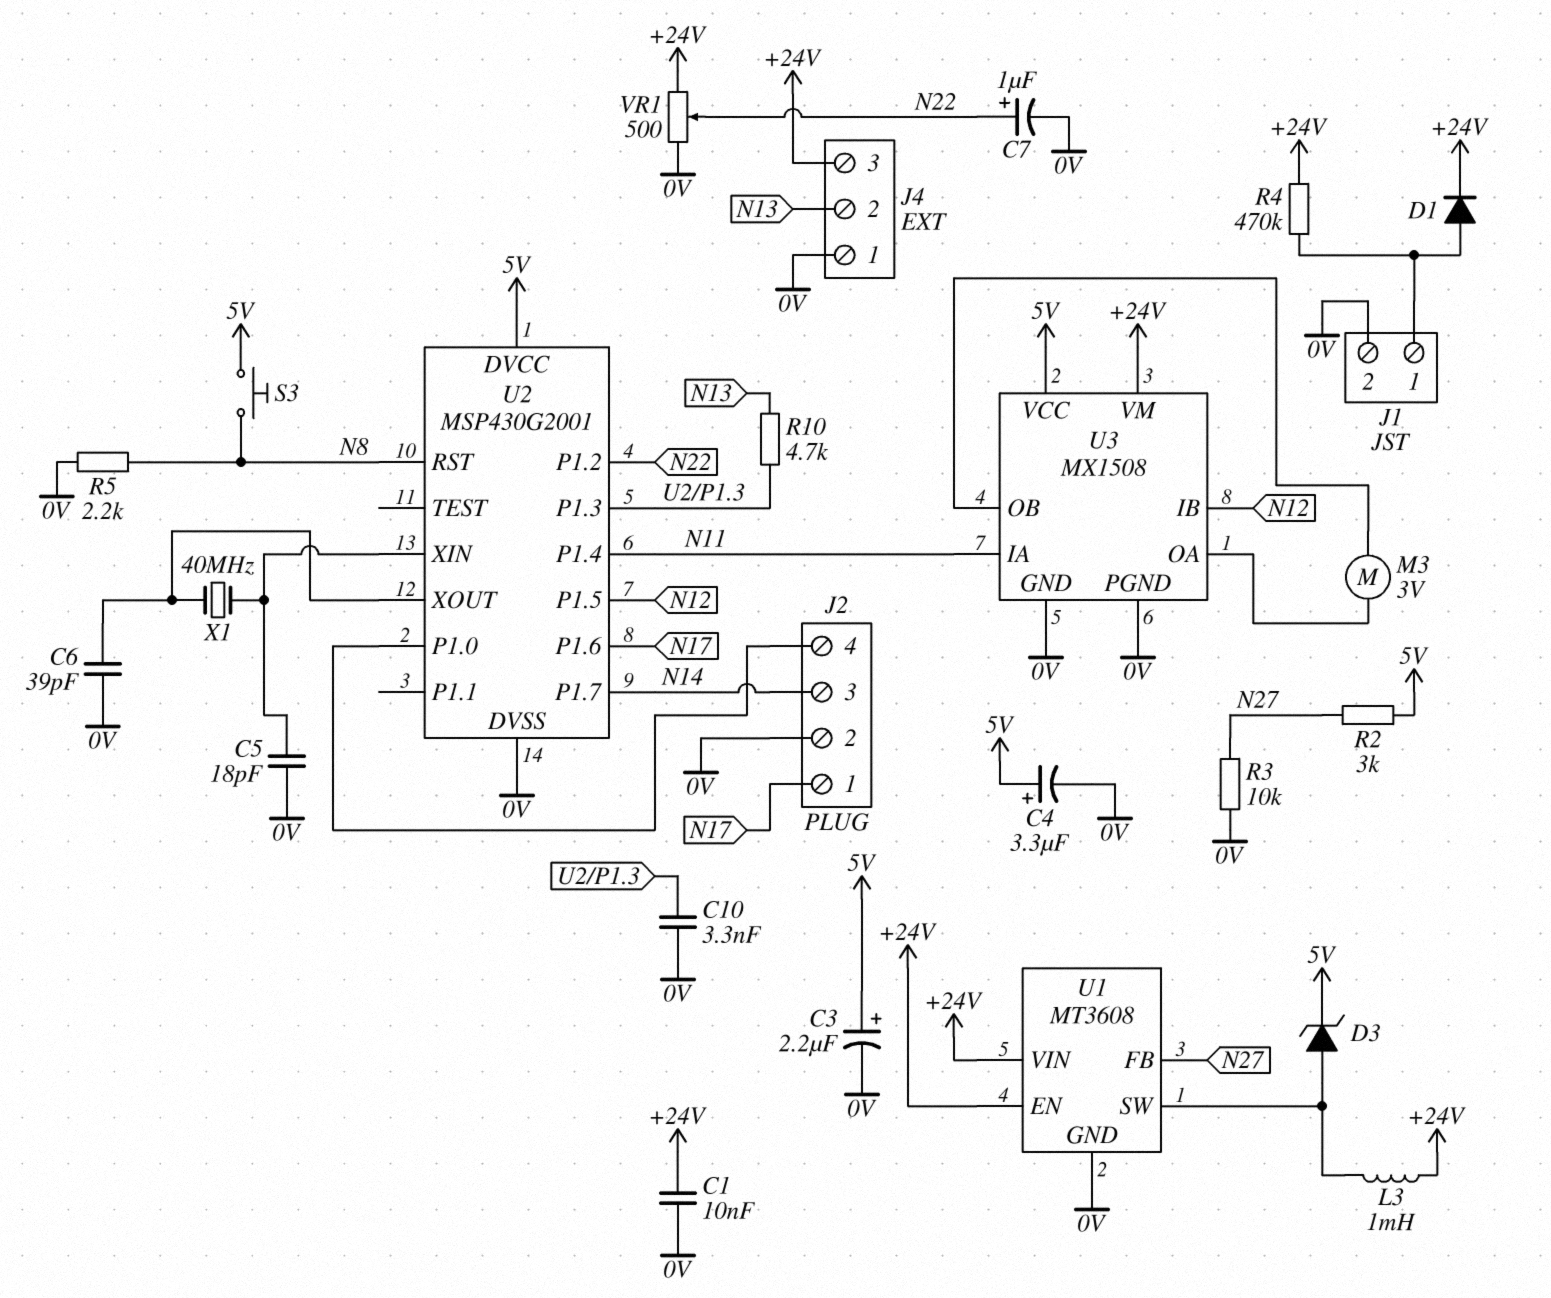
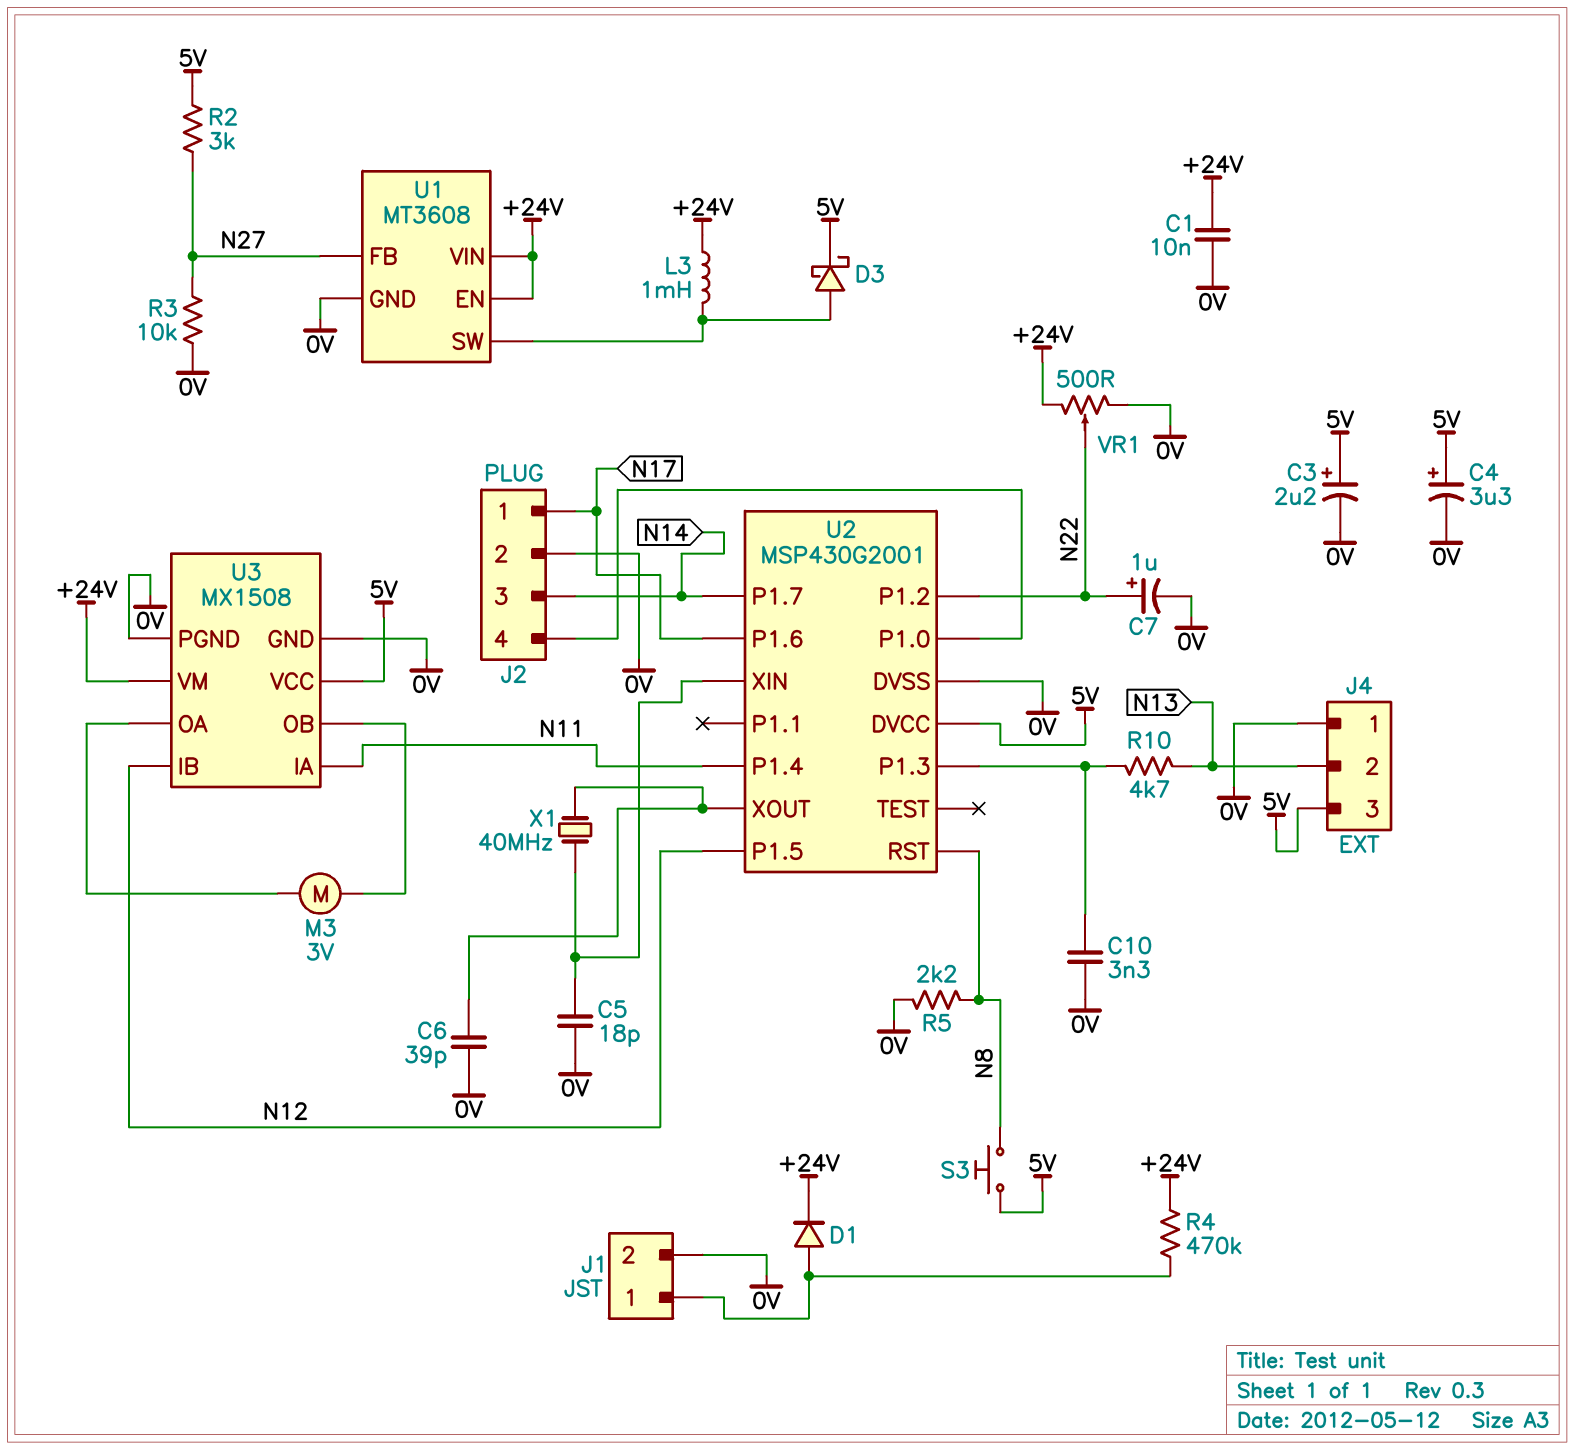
D3: zener (A U1/SW, K 5V) -> schottky (A U1/SW, K 5V)
J4 pin 3: +24V -> 5V

